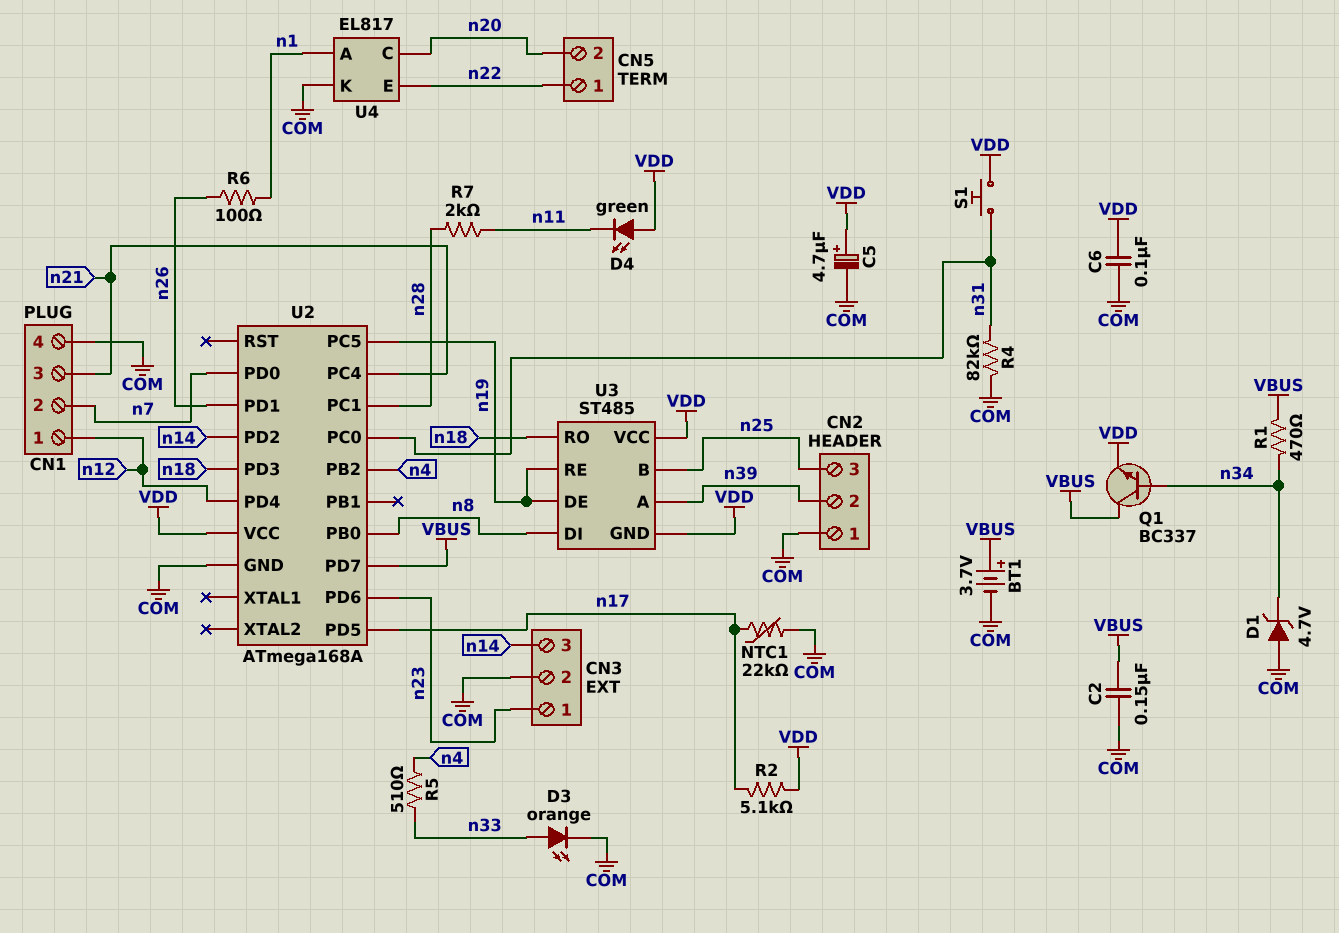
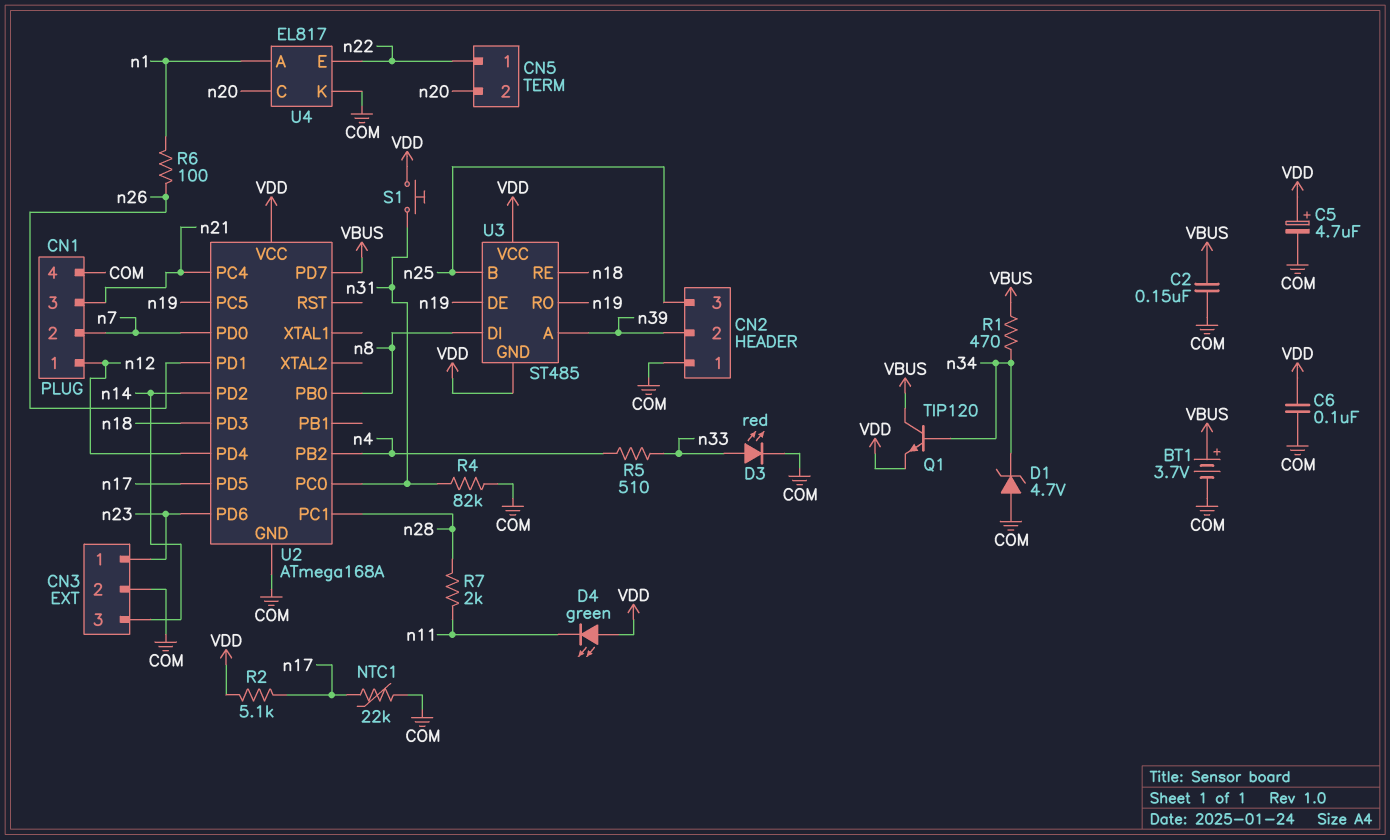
D3: LED orange (A n33, K COM) -> LED red (A n33, K COM)
Q1: NPN BC337 (B n34, C VBUS, E VDD) -> NPN TIP120 (B n34, C VBUS, E VDD)
U3 pin RE: n19 -> n18
U3 pin RO: n18 -> n19

